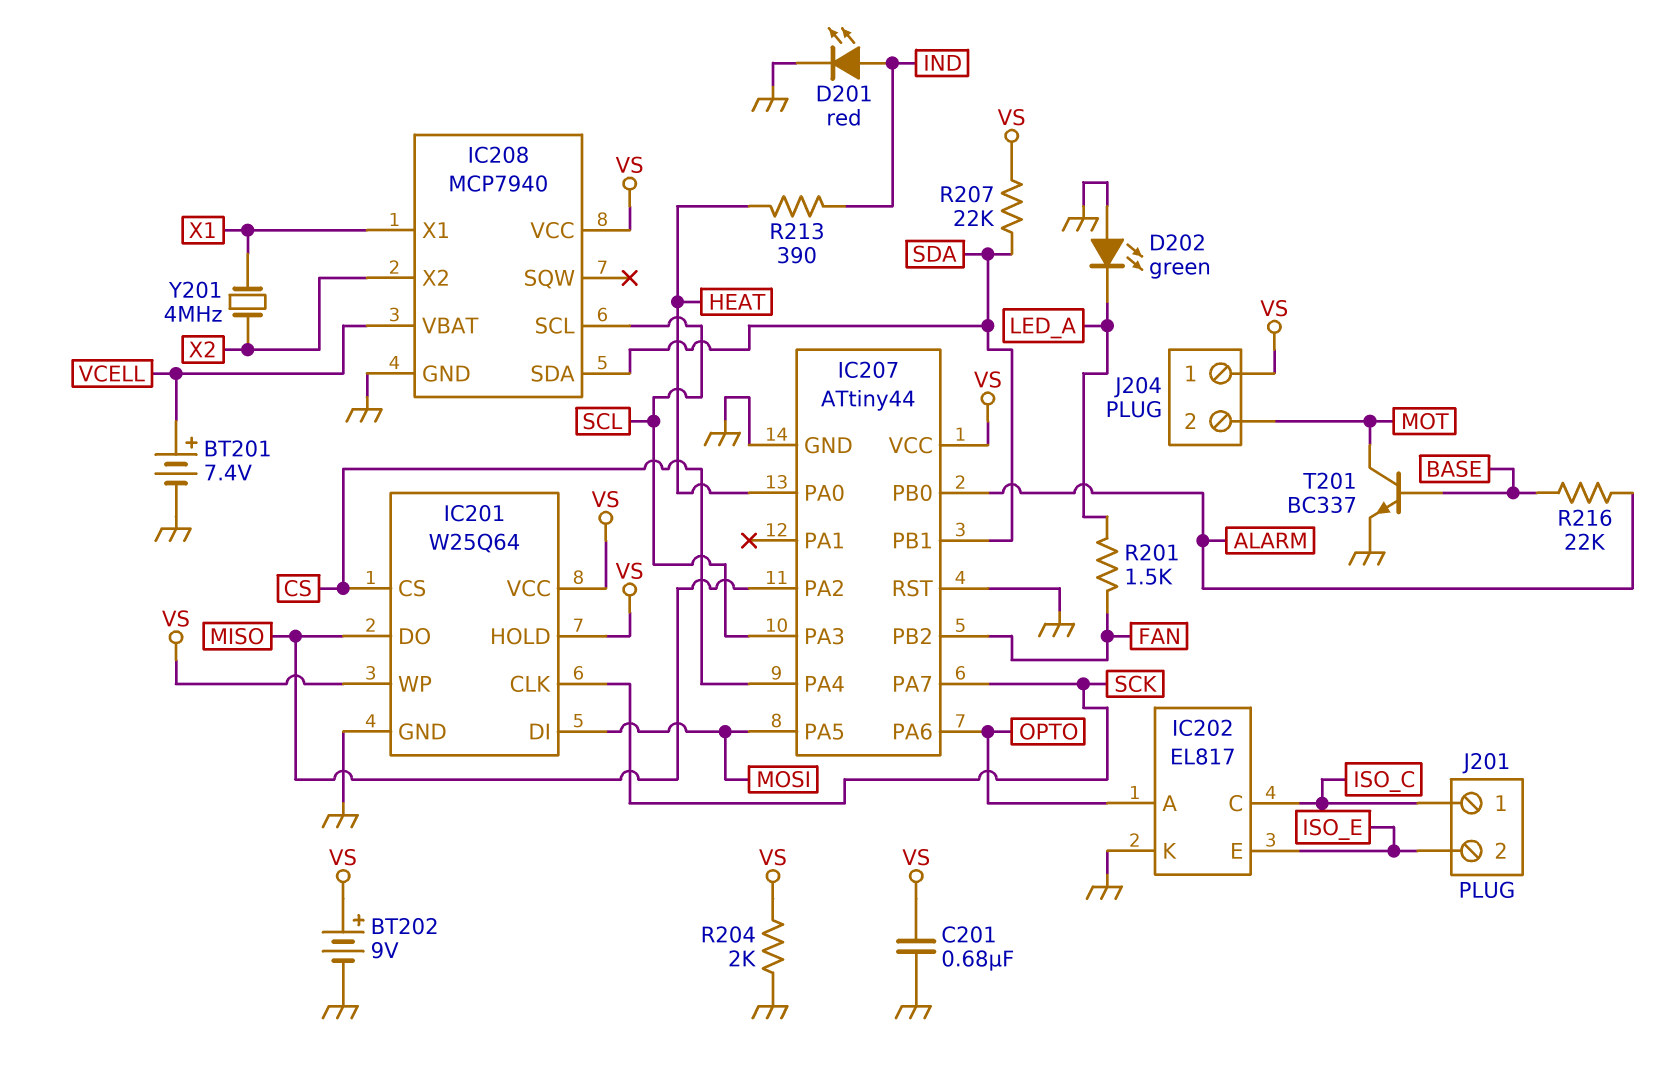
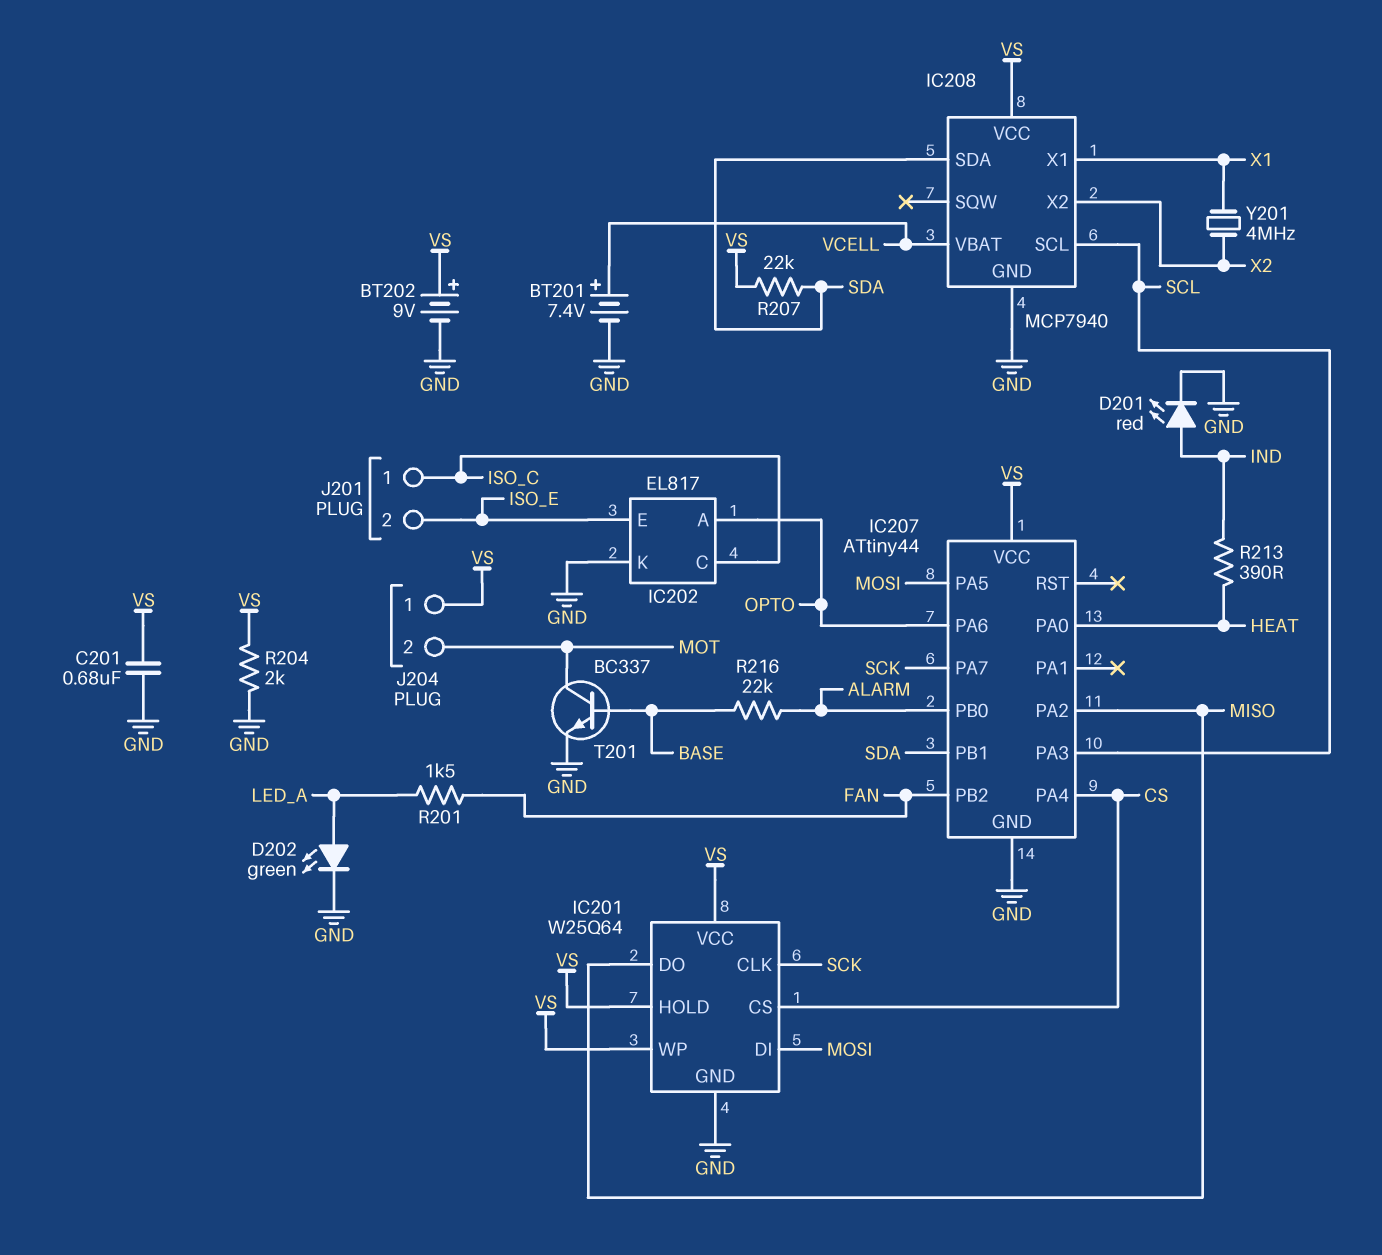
D202: LED green (A GND, K LED_A) -> LED green (A LED_A, K GND)
IC207 pin RST: GND -> none

